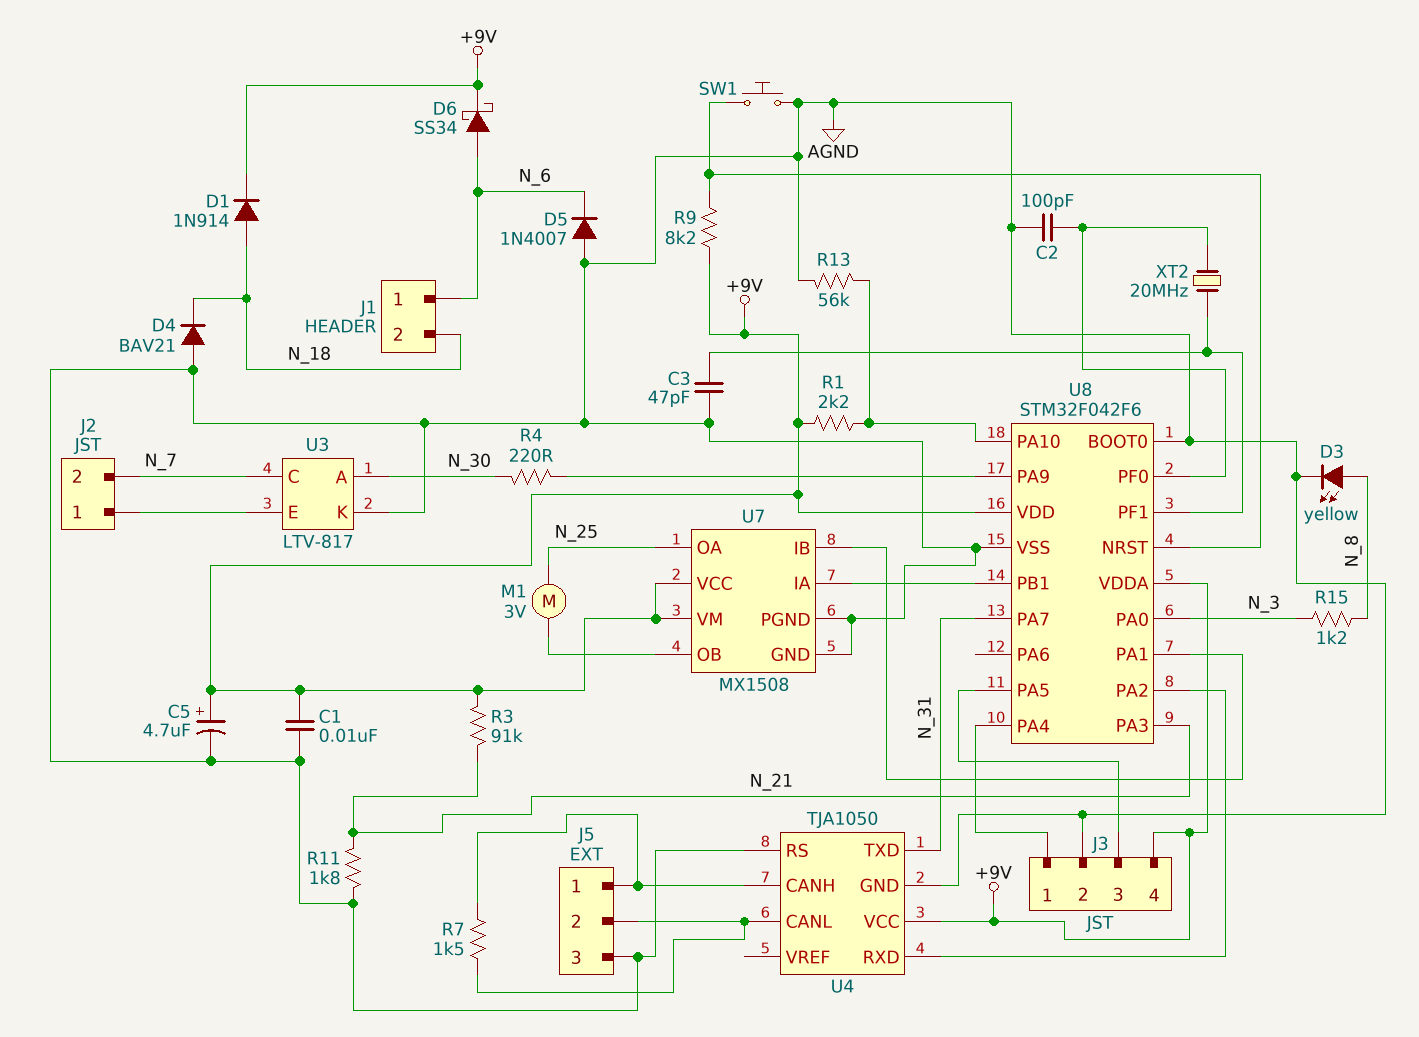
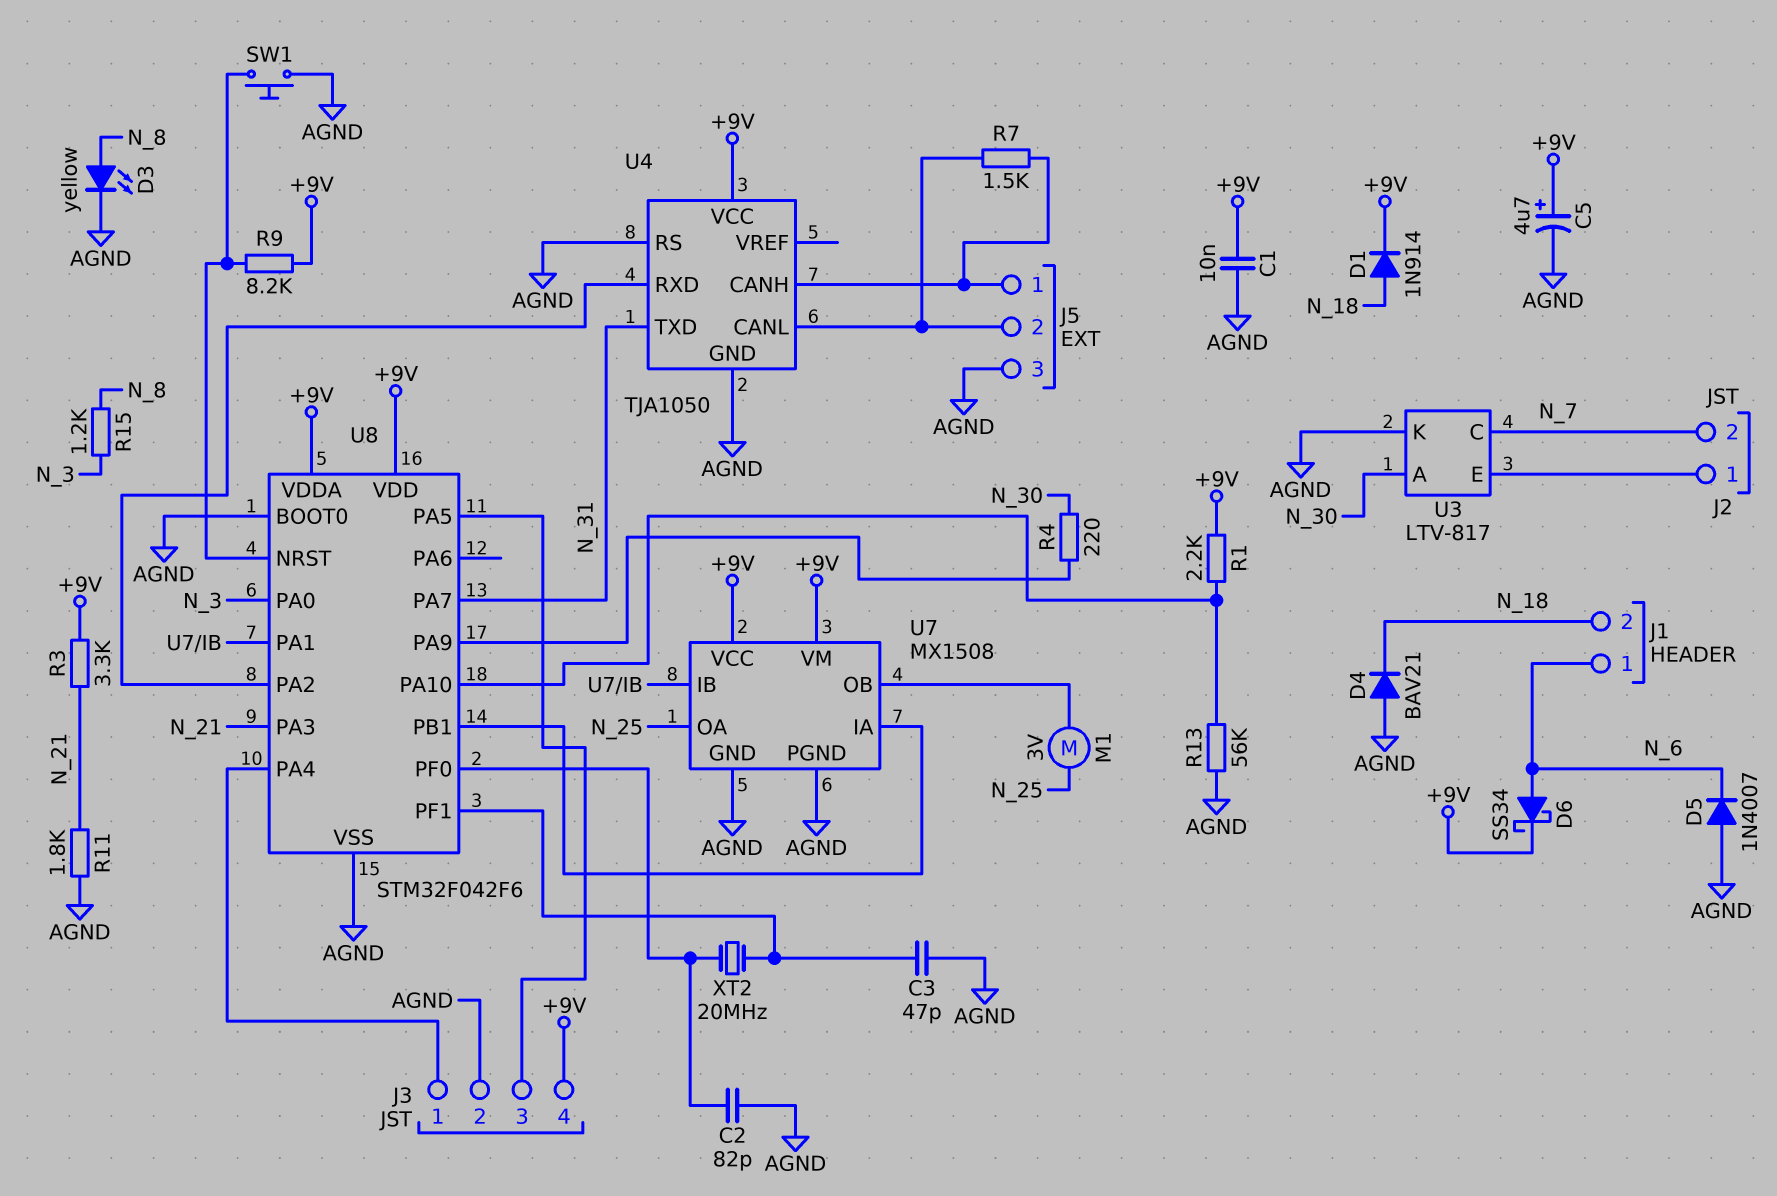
C2: 100pF (AGND, U8/PF0) -> 82pF (AGND, U8/PF0)
R3: 91k (+9V, N_21) -> 3.3k (+9V, N_21)

